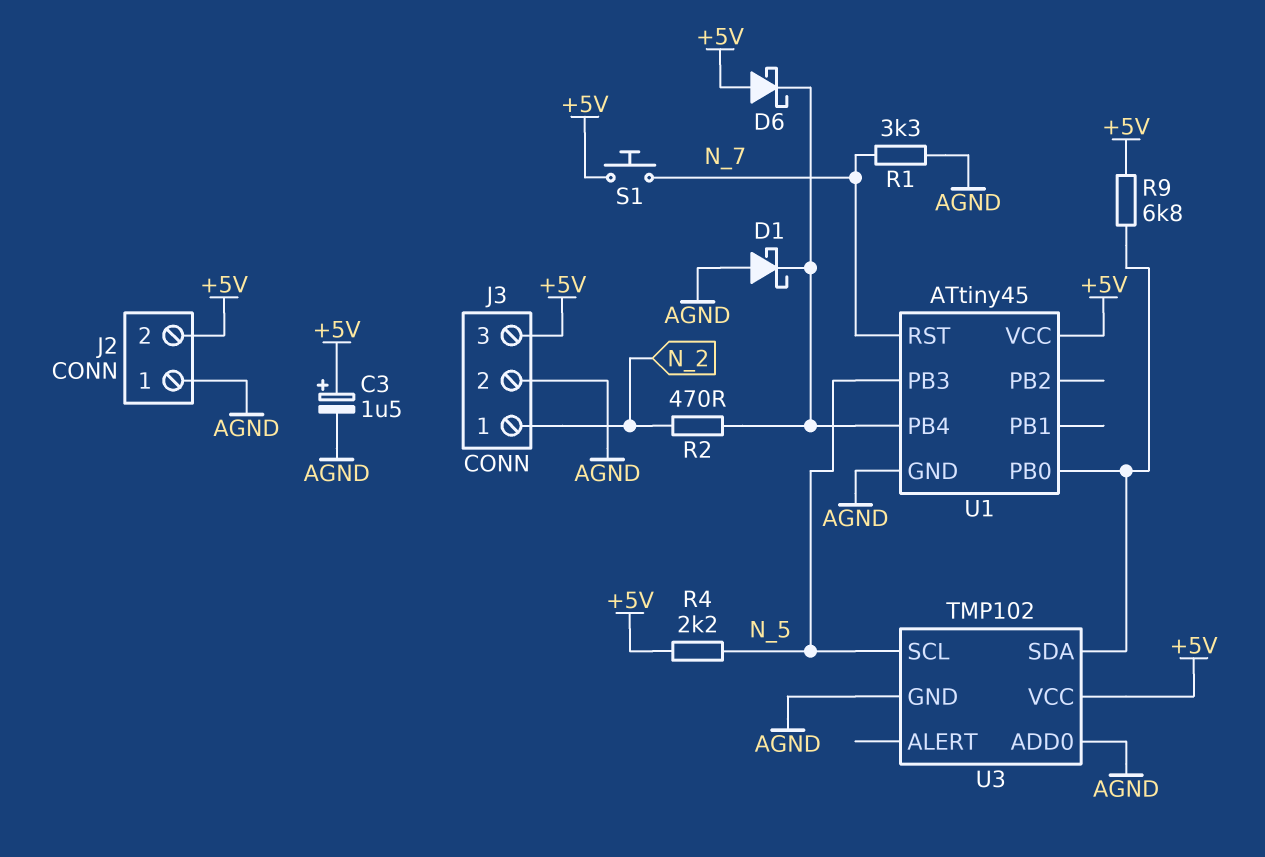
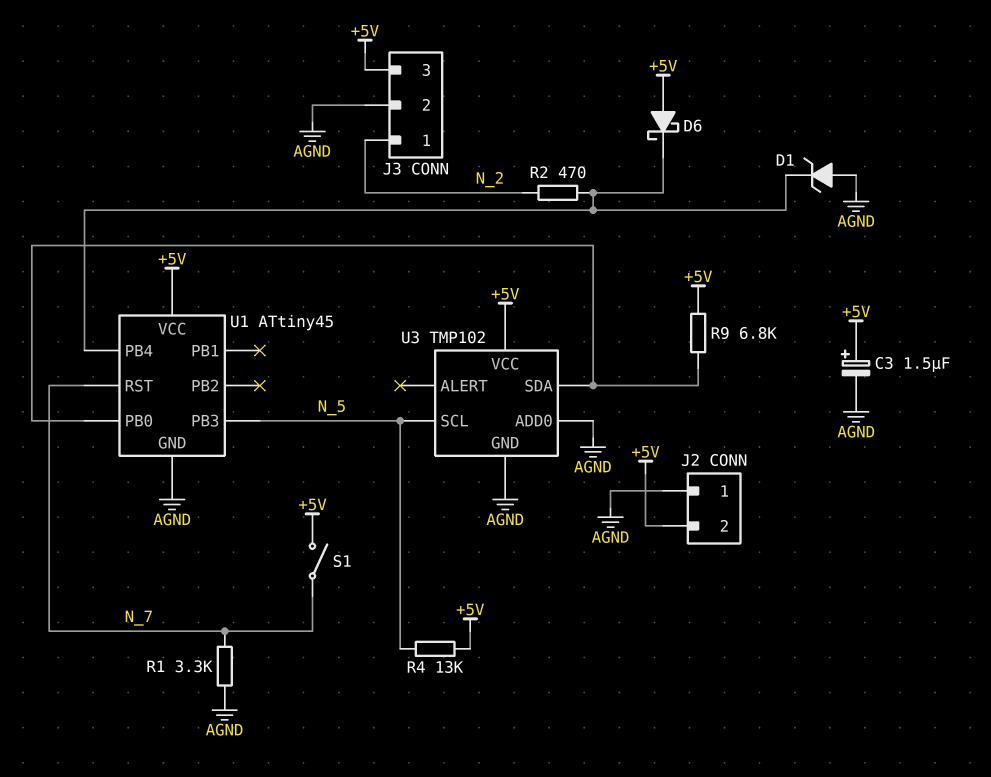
D1: schottky (A AGND, K U1/PB4) -> zener (A AGND, K U1/PB4)
R4: 2.2k (+5V, N_5) -> 13k (+5V, N_5)
S1: button (+5V, N_7) -> switch (+5V, N_7)

